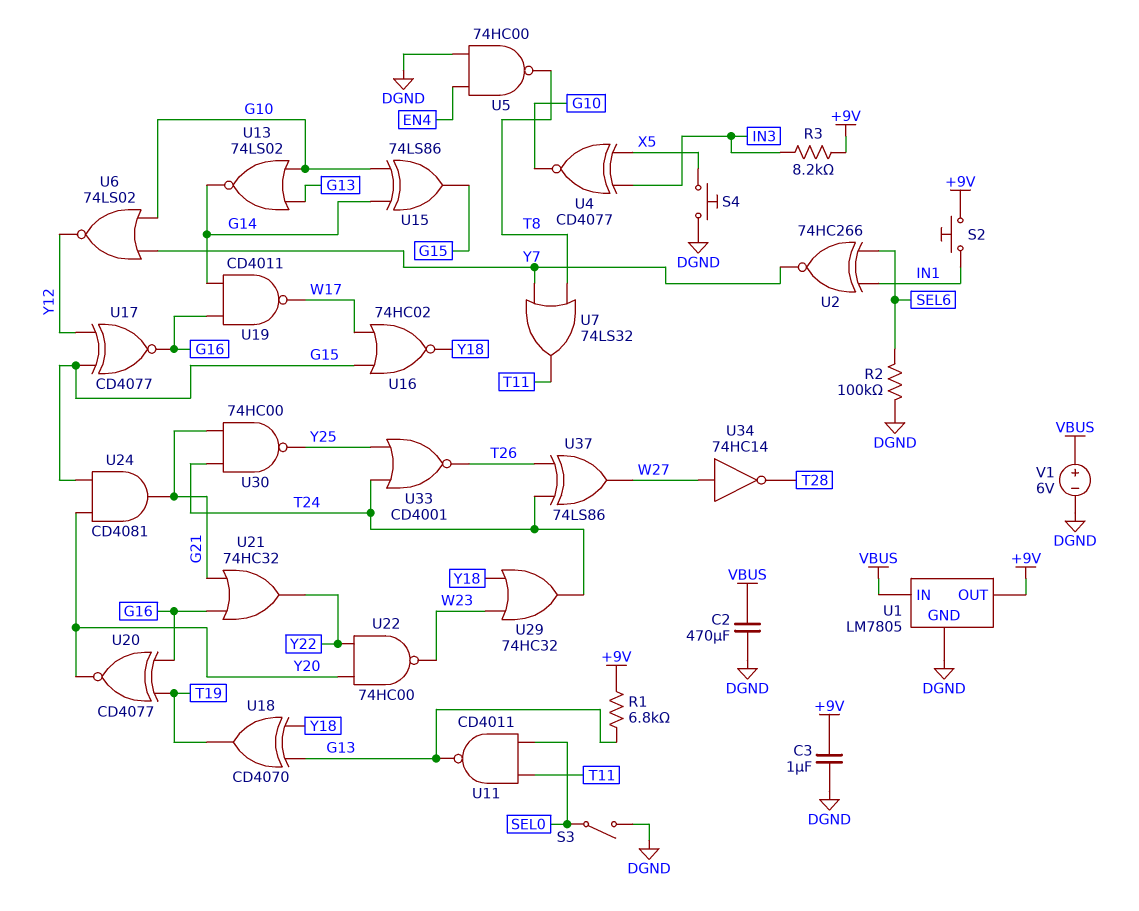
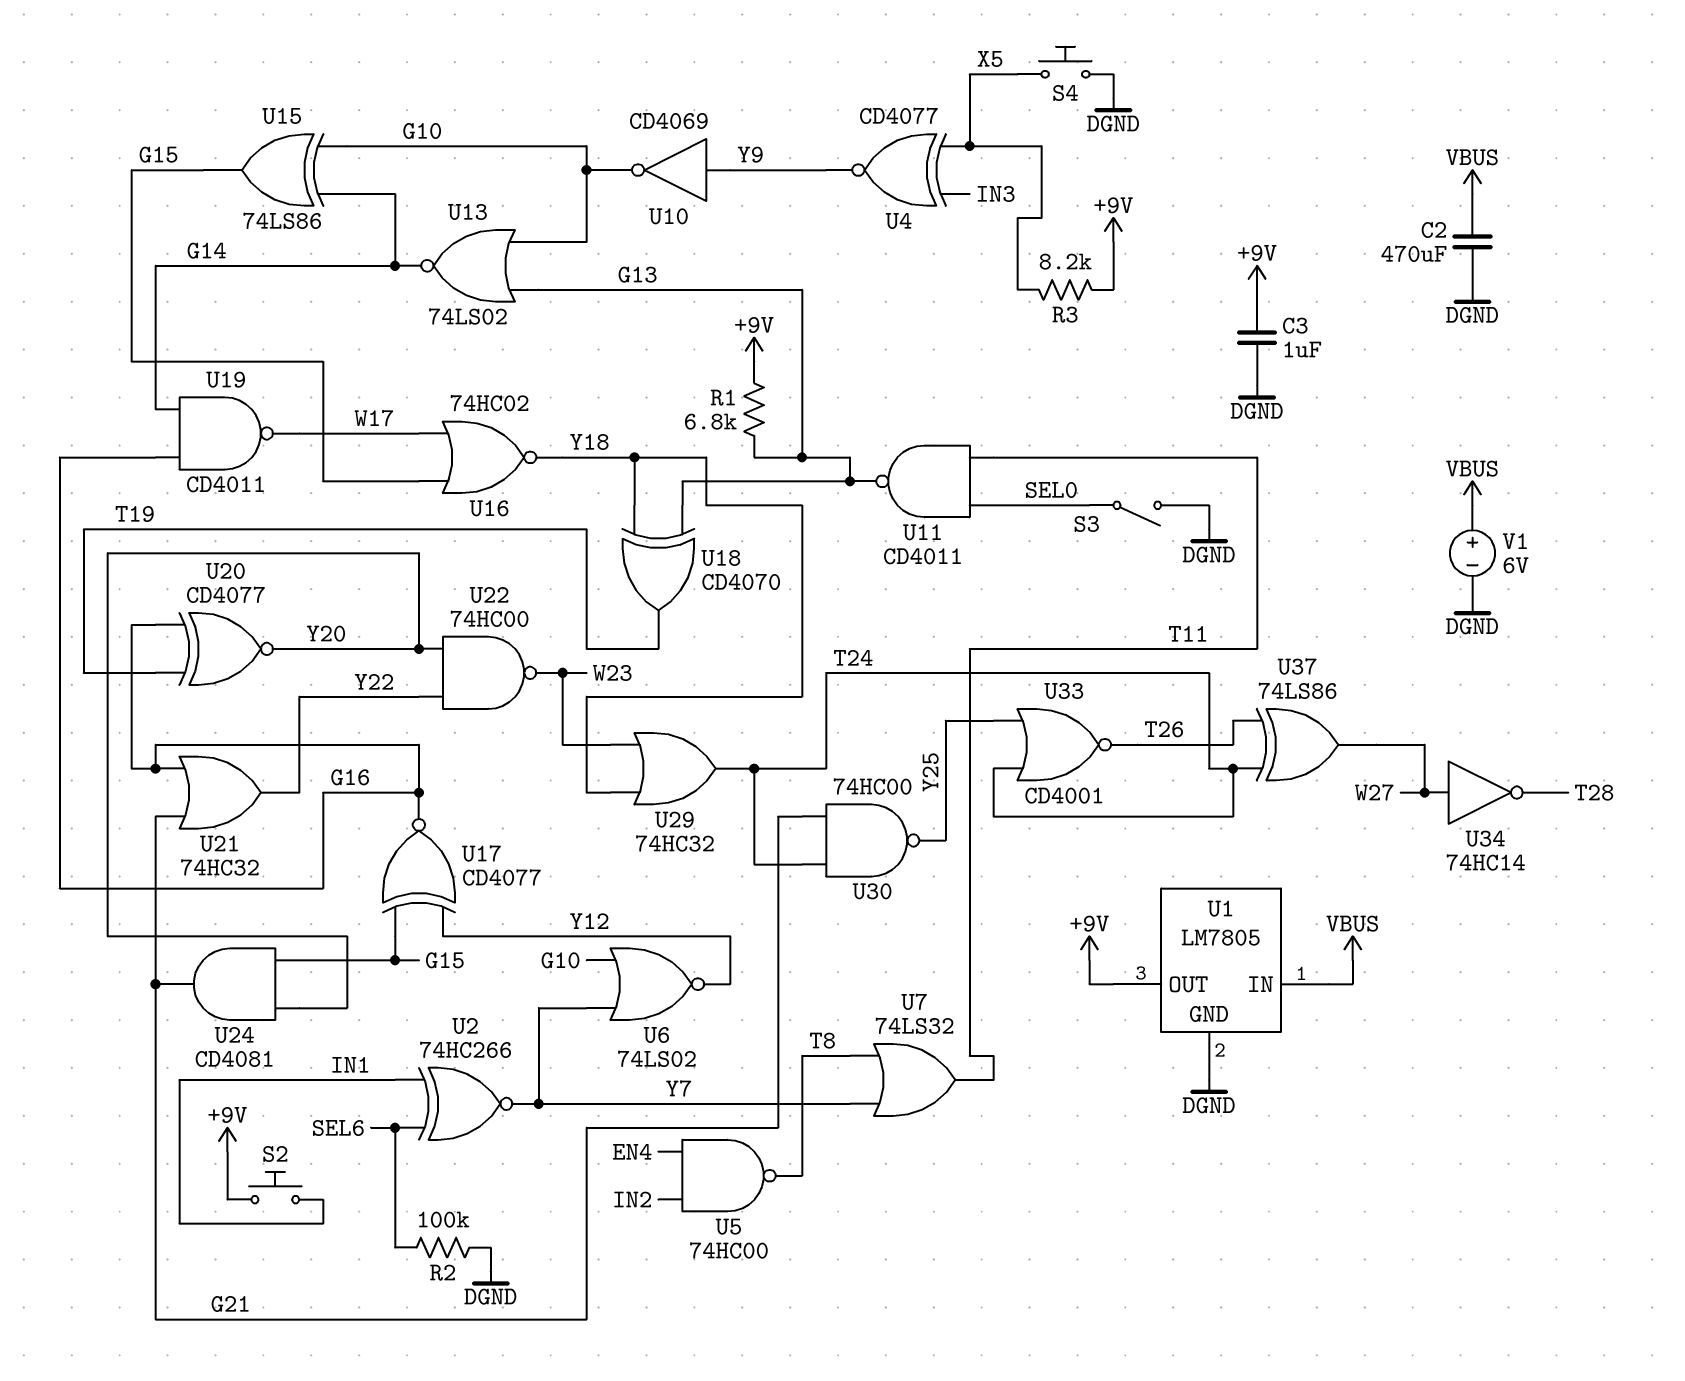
R3: 8.2k (+9V, IN3) -> 8.2k (+9V, X5)
U4: XNOR CD4077 (in IN3, in X5, out G10) -> XNOR CD4077 (in IN3, in X5, out Y9)
U5: NAND 74HC00 (in DGND, in EN4, out T8) -> NAND 74HC00 (in EN4, in IN2, out T8)
U10: none -> NOT CD4069 (in Y9, out G10)

